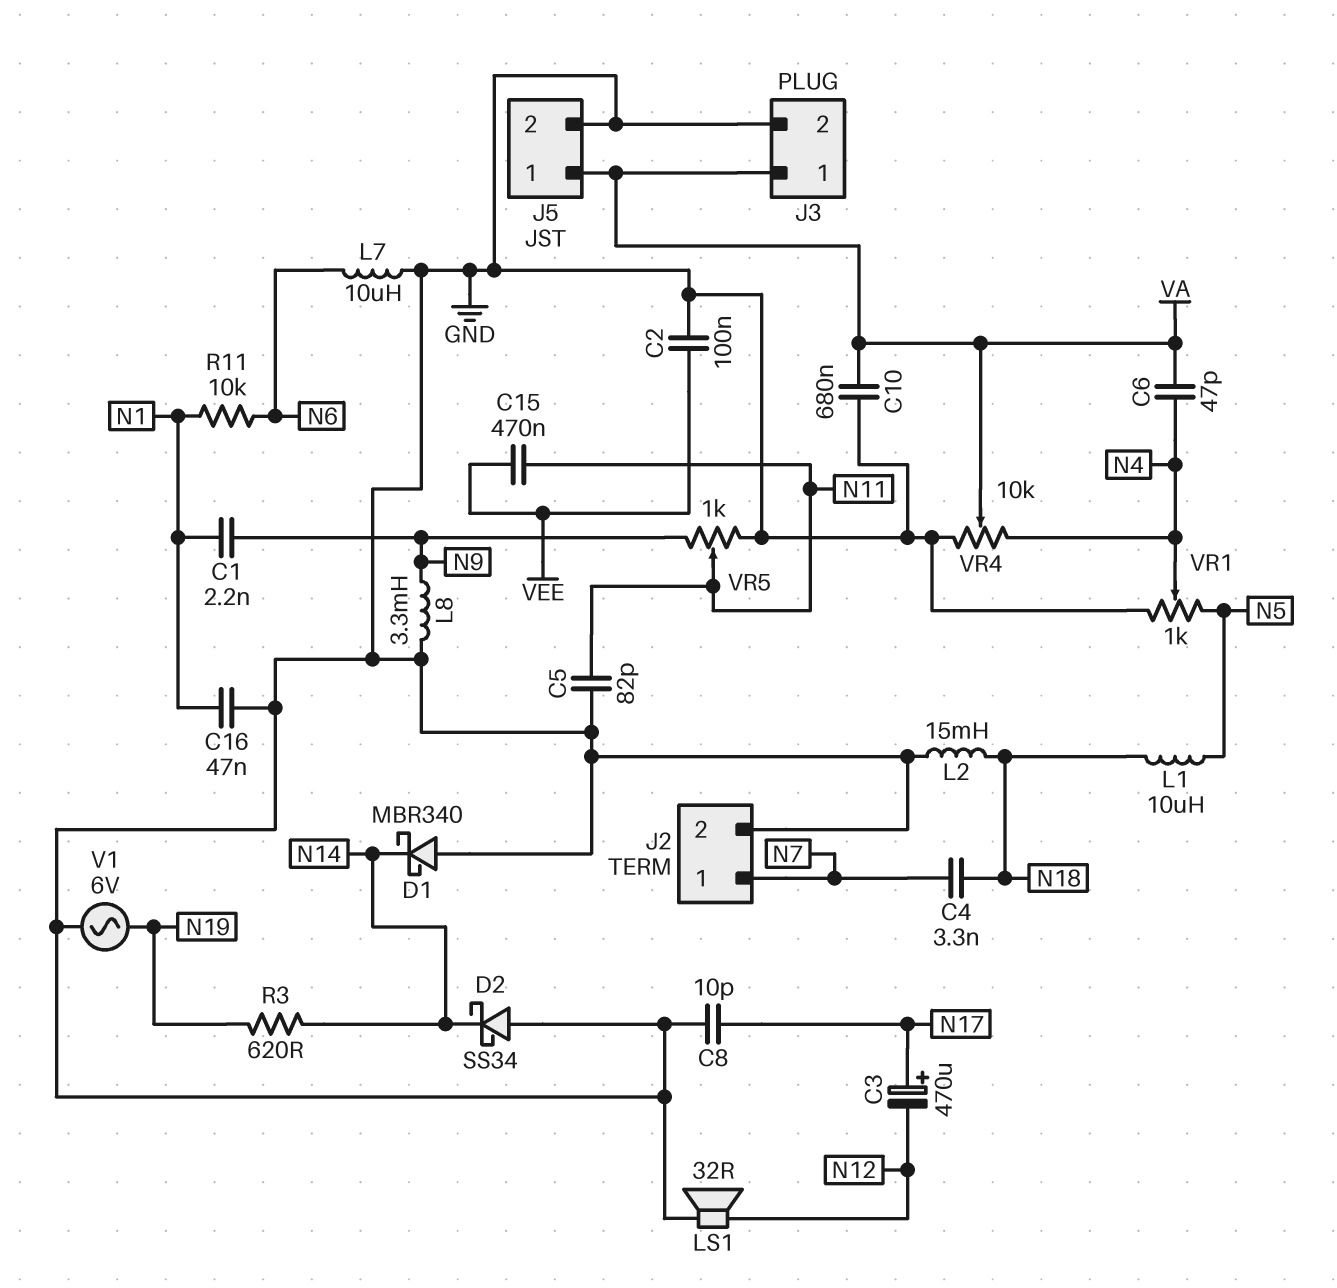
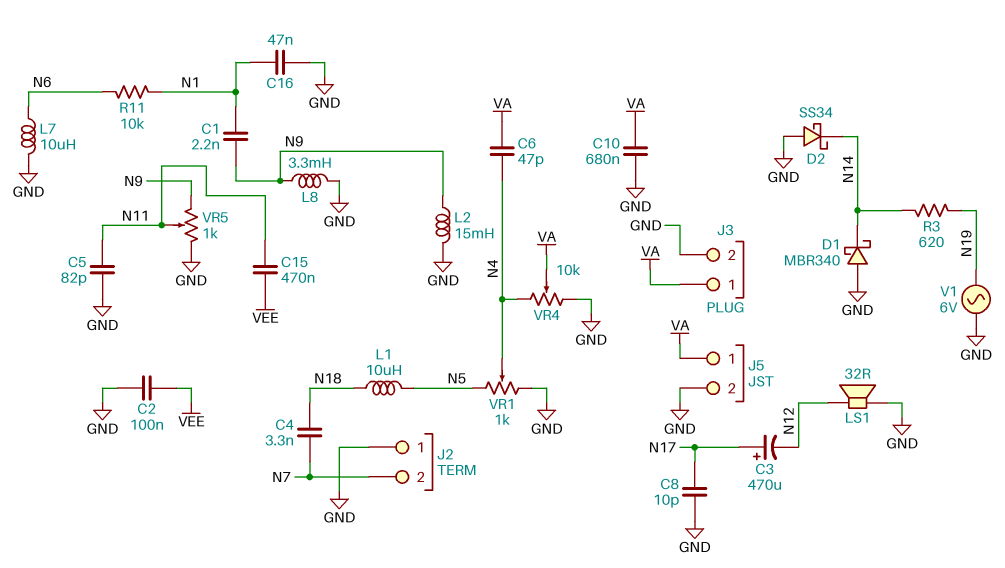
J2 pin 1: N7 -> GND
J2 pin 2: GND -> N7
L2: 15mH (GND, N18) -> 15mH (GND, N9)

